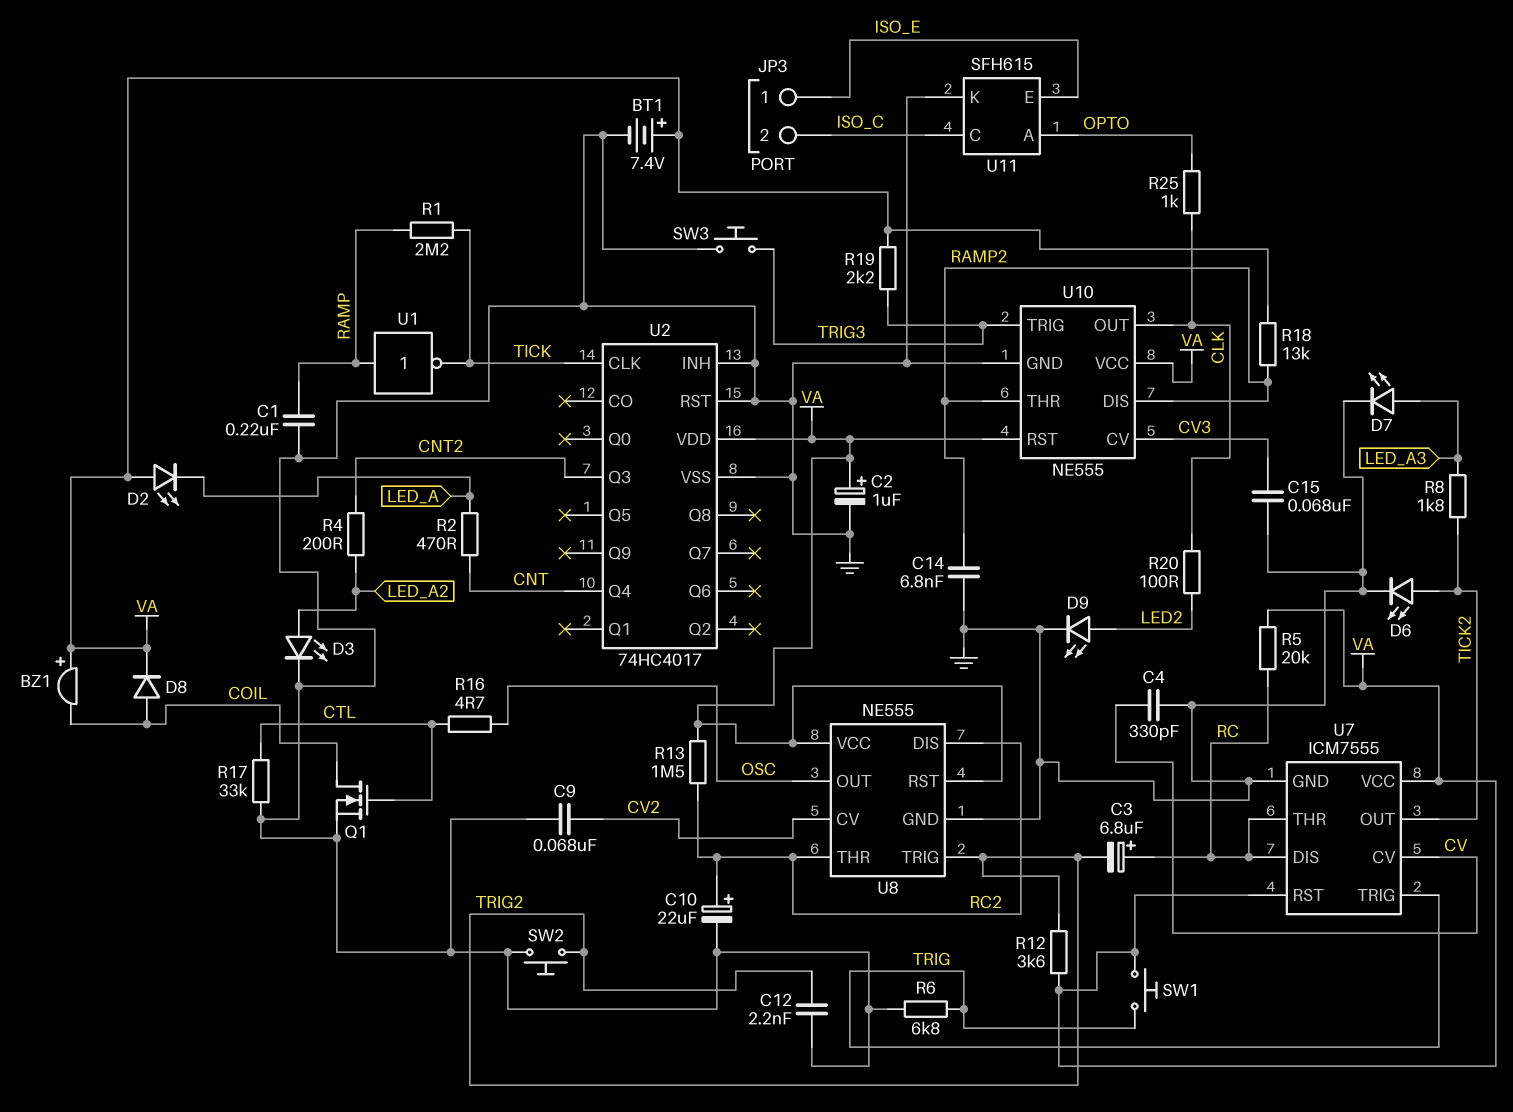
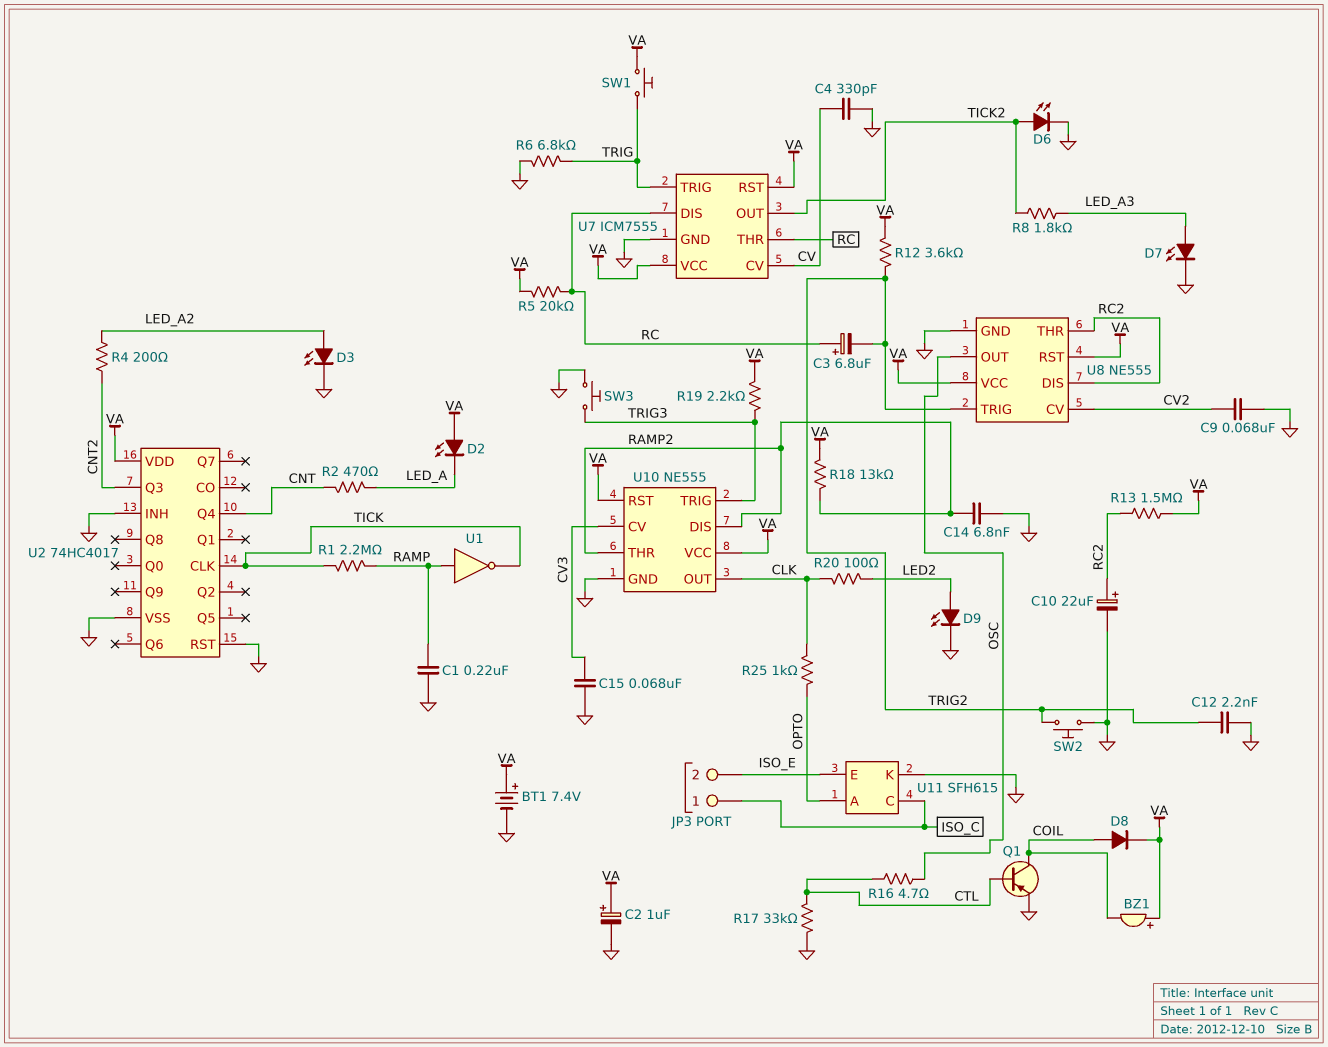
JP3 pin 1: ISO_E -> ISO_C
JP3 pin 2: ISO_C -> ISO_E
Q1: NMOS (G CTL, D COIL, S GND) -> PNP (B CTL, C COIL, E GND)

